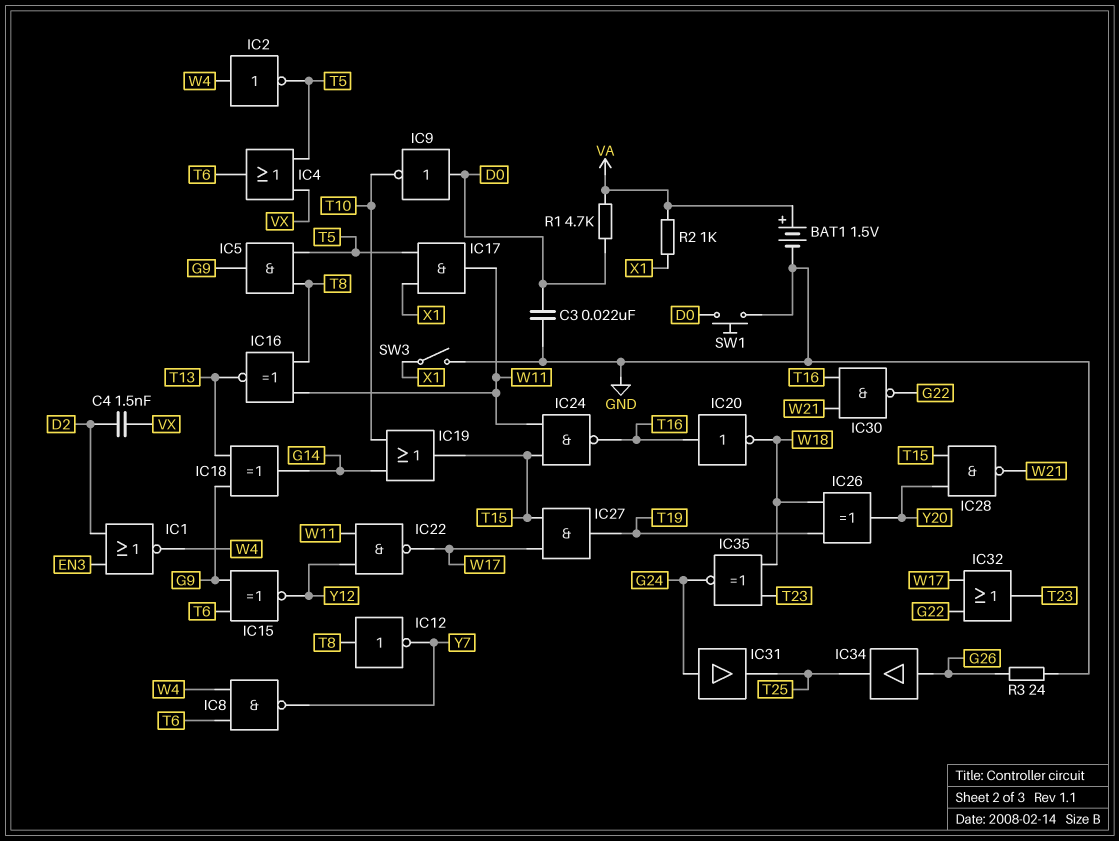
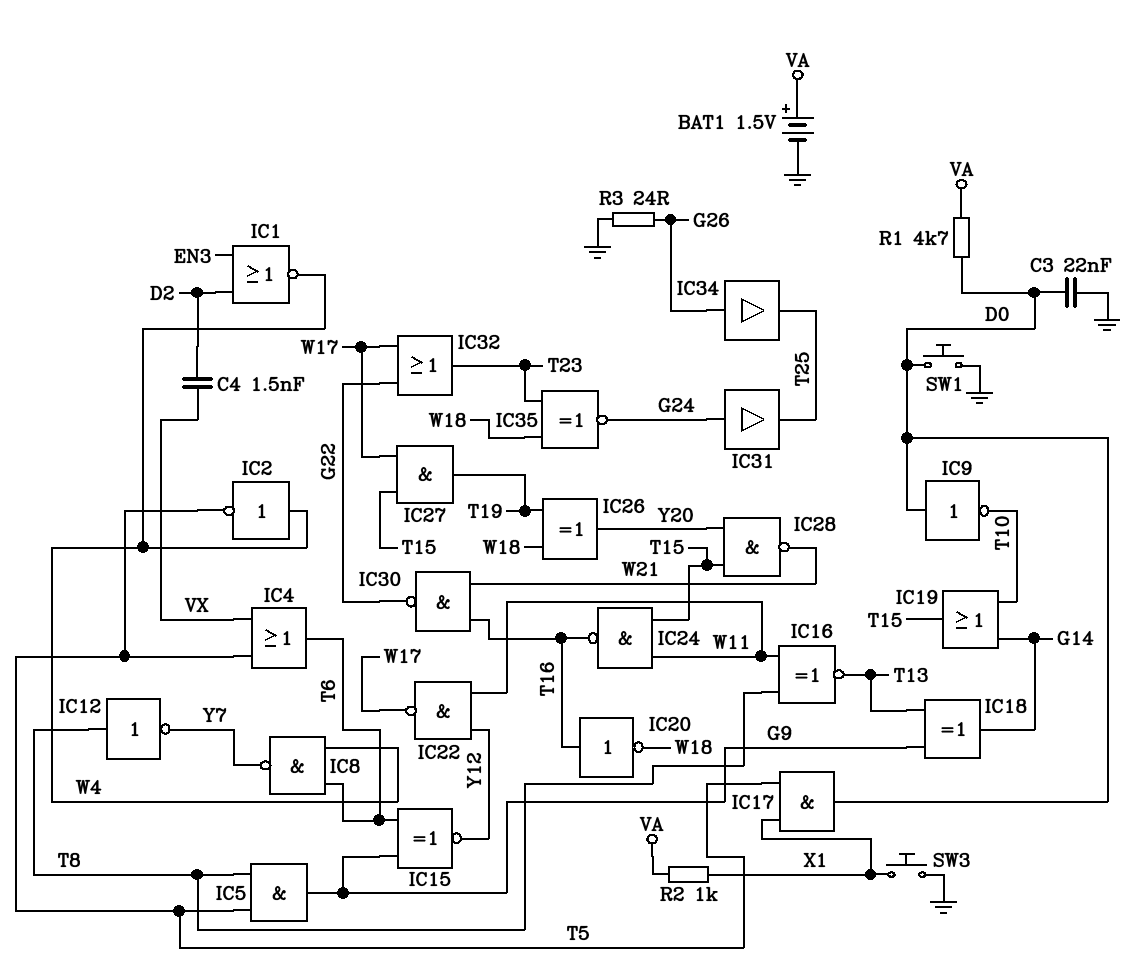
IC17: AND (in T5, in X1, out W11) -> AND (in T5, in X1, out D0)
SW3: switch (GND, X1) -> button (GND, X1)

